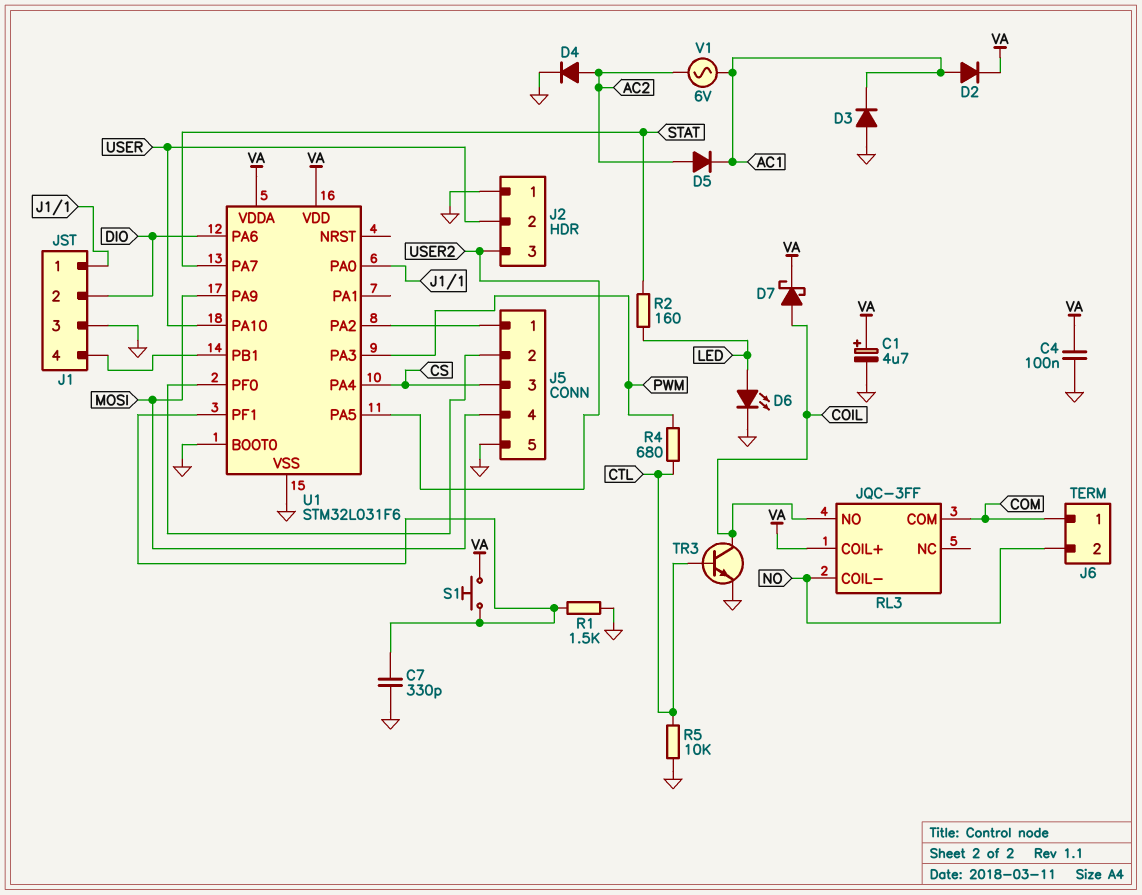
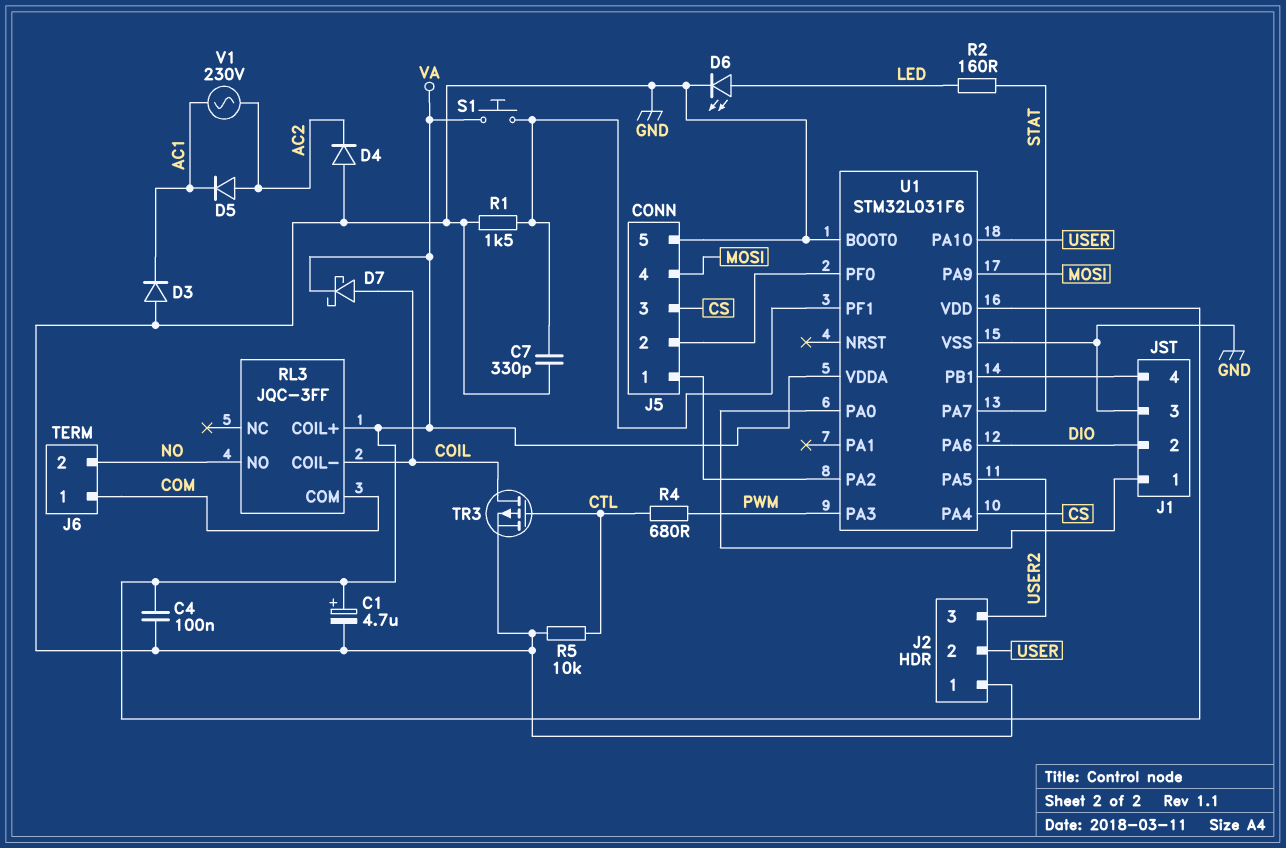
D2: diode (A AC1, K VA) -> none
D4: diode (A AC2, K GND) -> diode (A GND, K AC2)
RL3 pin COIL-: NO -> COIL
RL3 pin NO: COIL -> NO
TR3: NPN (B CTL, C COIL, E GND) -> PMOS (G CTL, D COIL, S GND)
V1: AC 6V (AC1, AC2) -> AC 230V (AC1, AC2)

